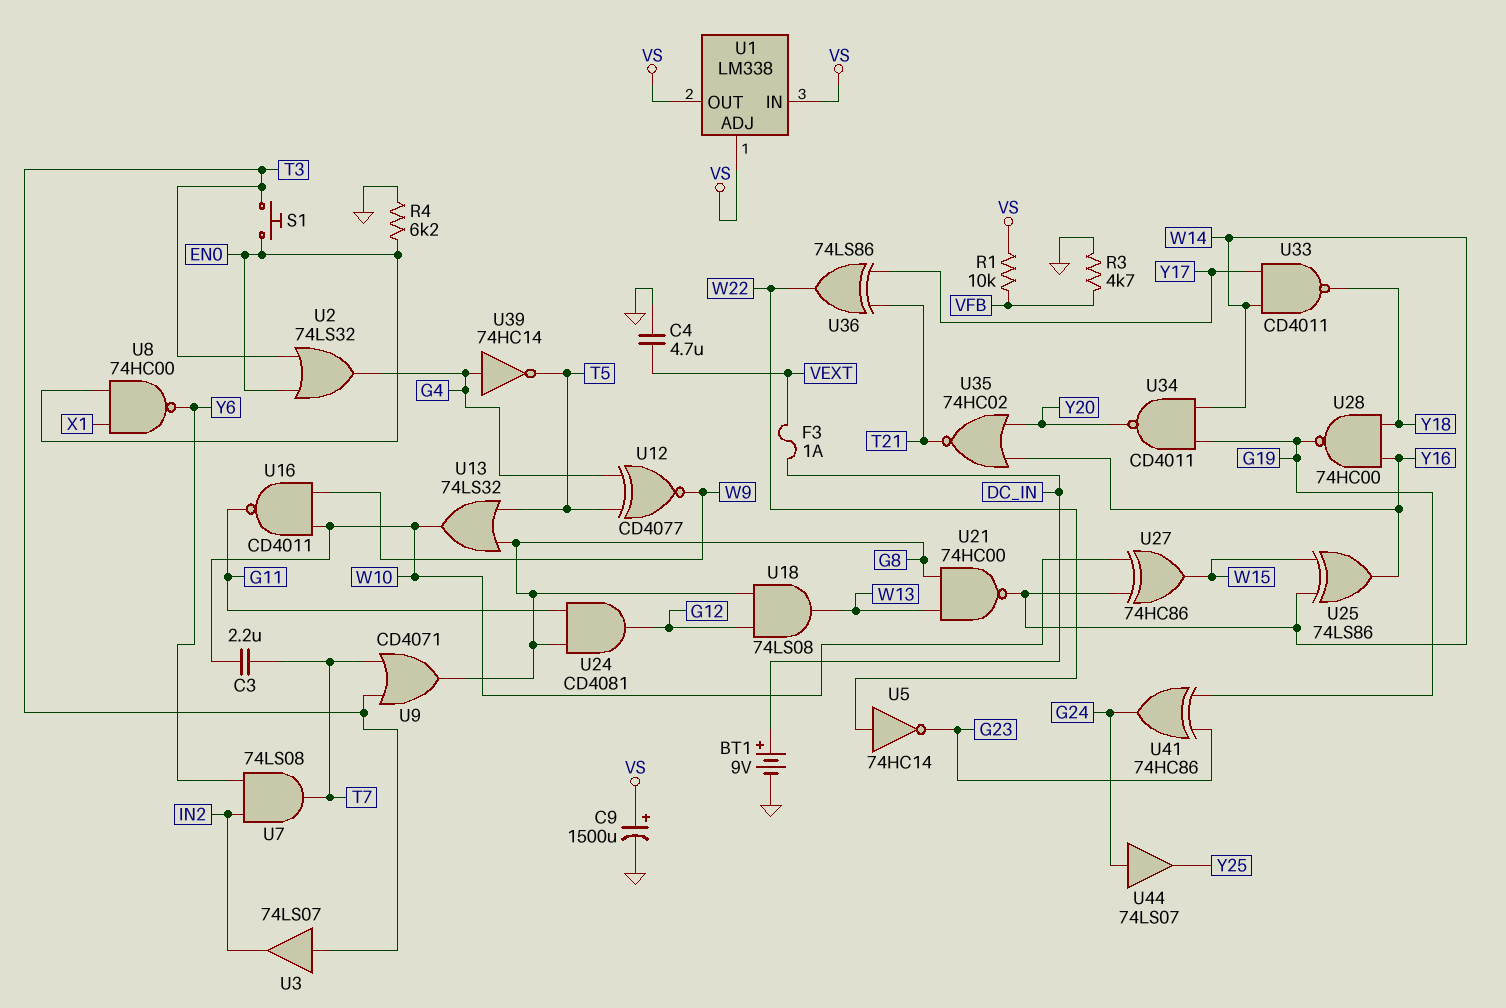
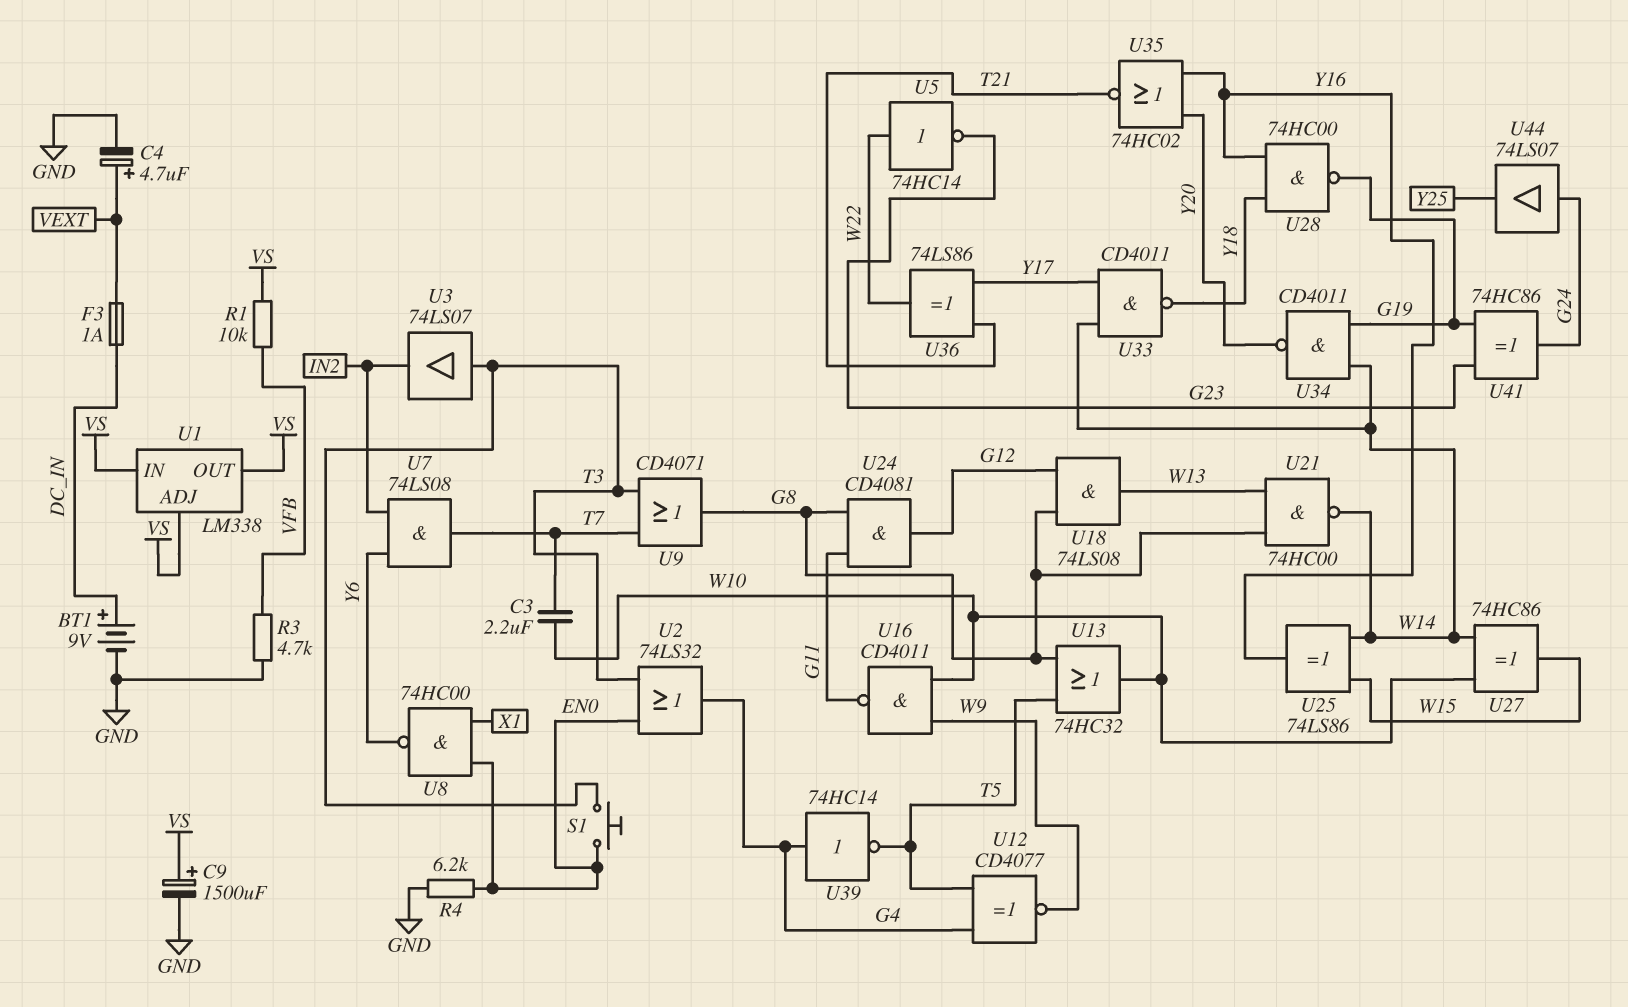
C4: 4.7uF (GND, VEXT) -> 4.7uF (plus VEXT, minus GND)
U13: OR 74LS32 (in G8, in T5, out W10) -> OR 74HC32 (in G8, in T5, out W10)

